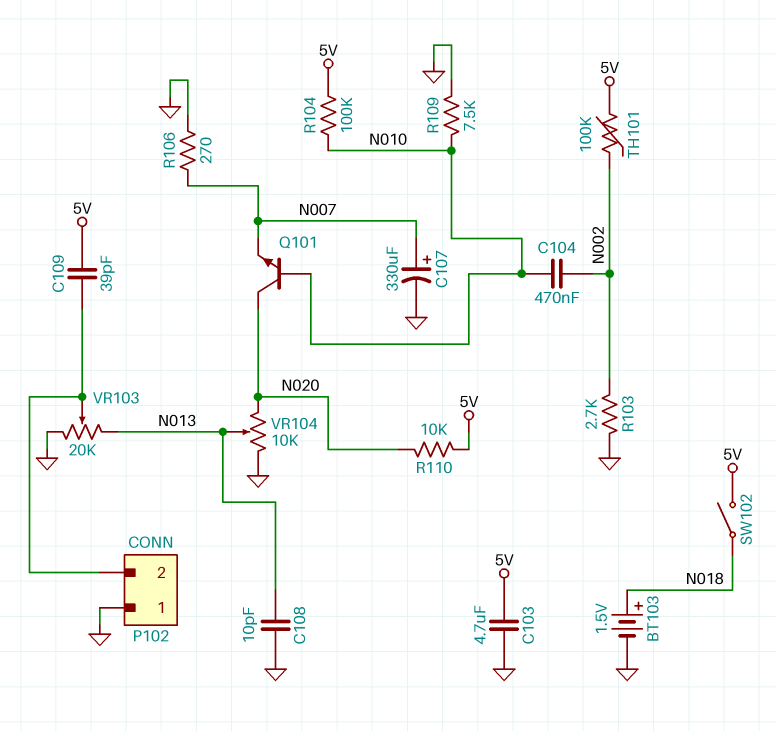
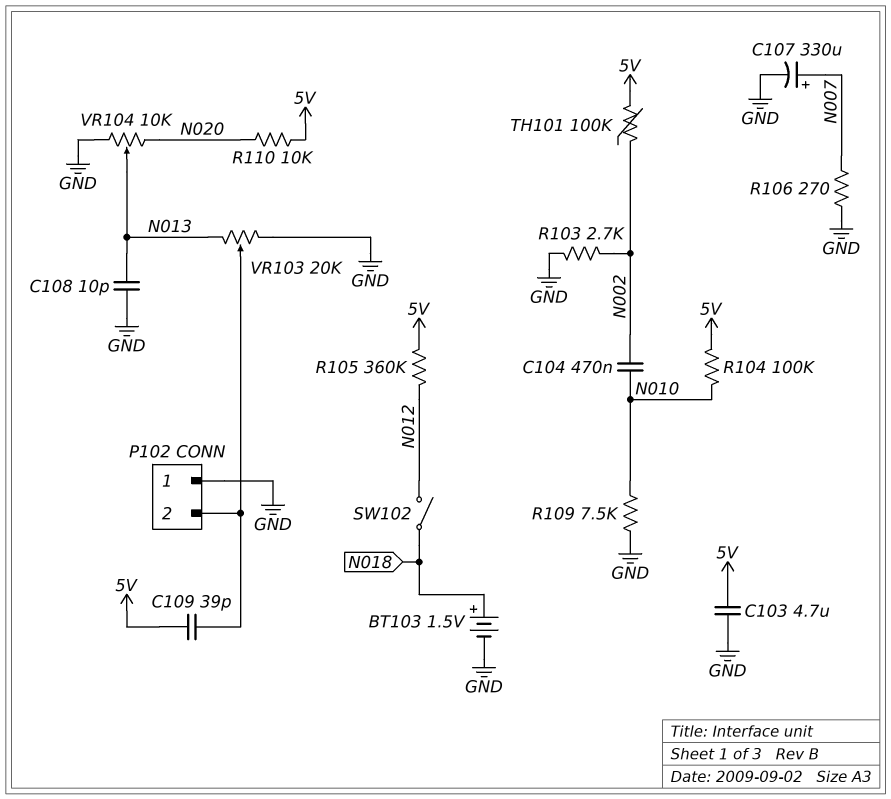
Q101: NPN (B N010, C N020, E N007) -> none
R105: none -> 360k (5V, N012)
SW102: switch (5V, N018) -> switch (N012, N018)

